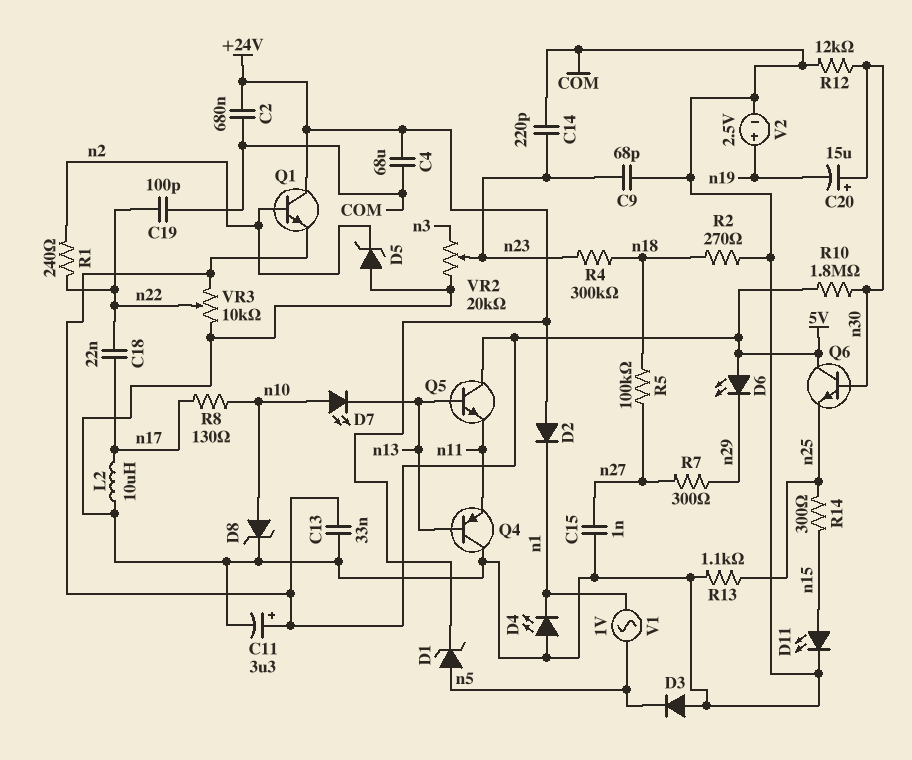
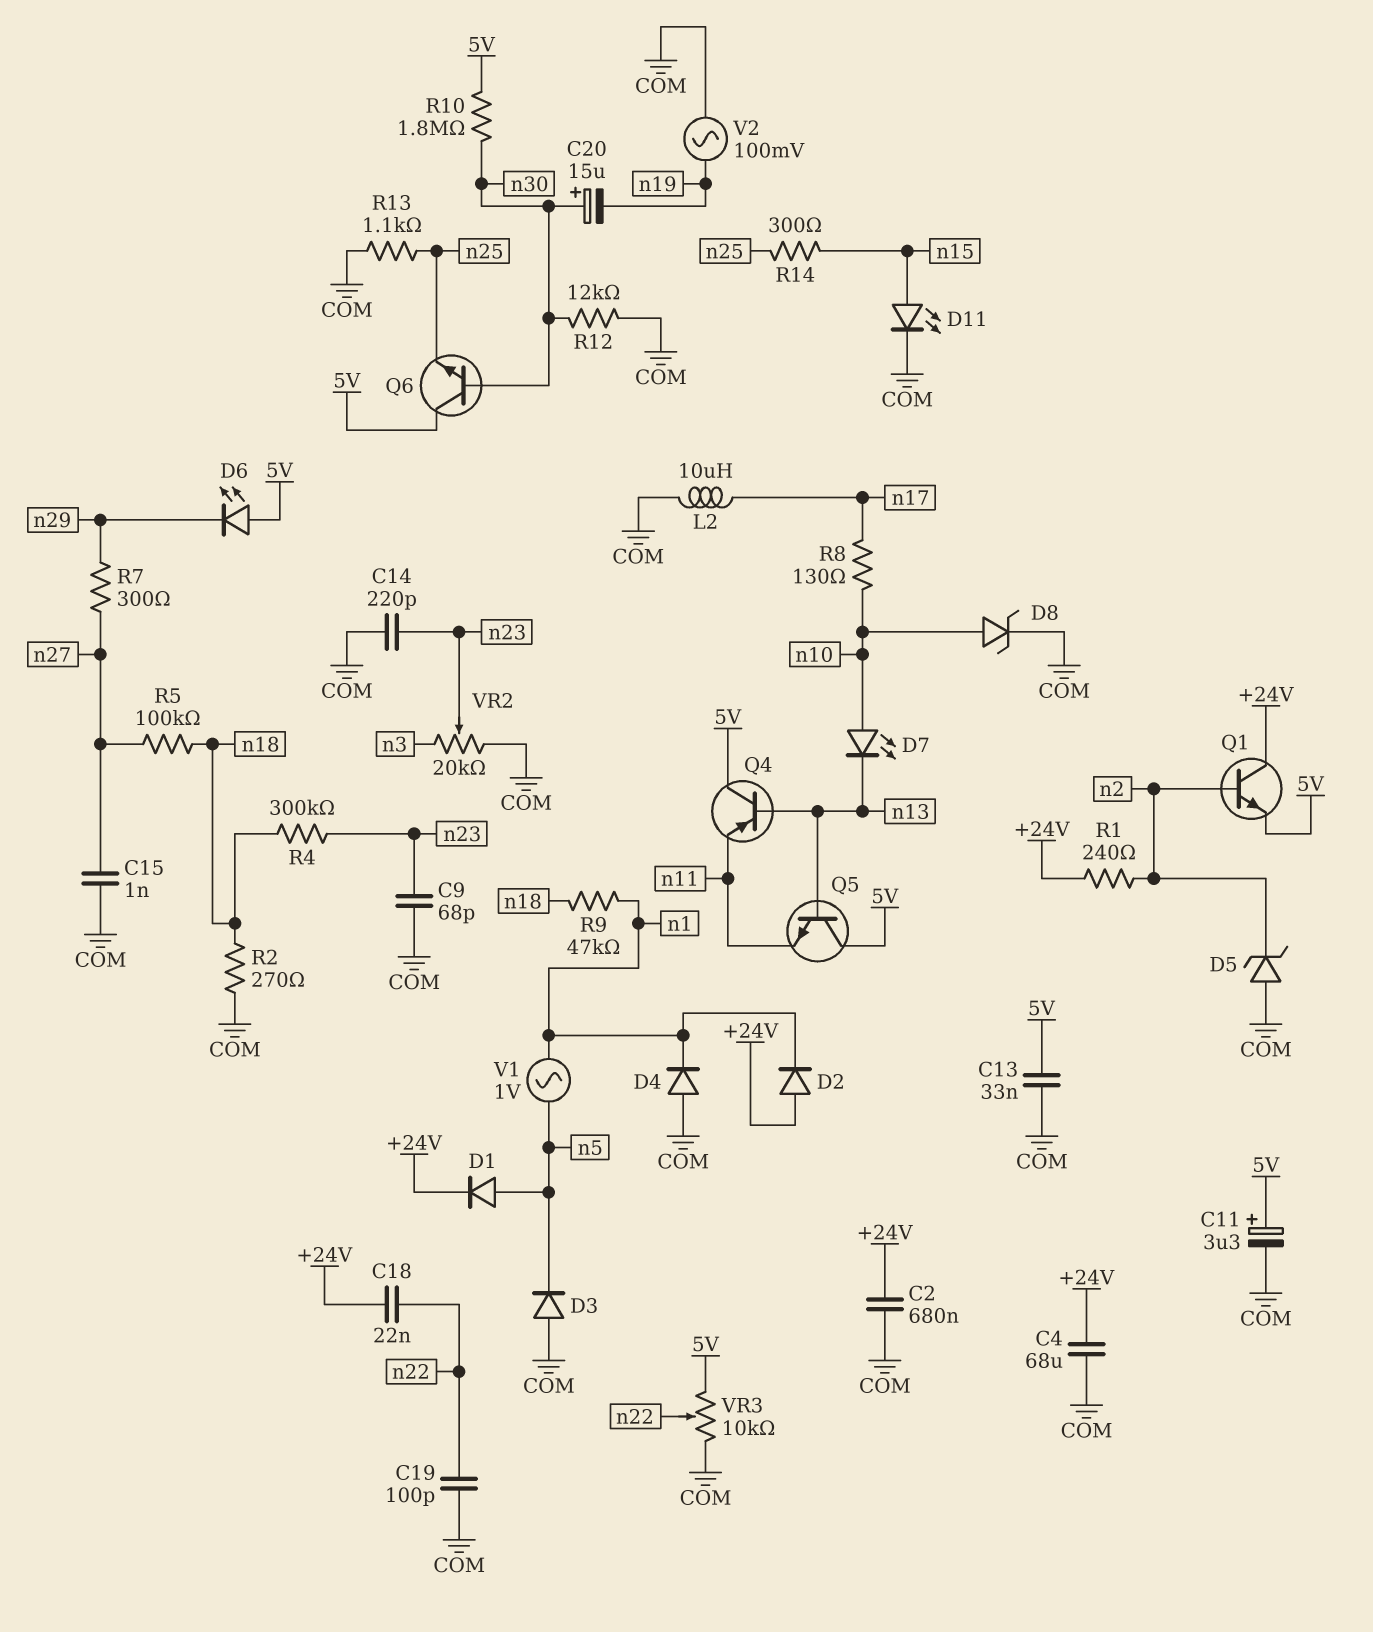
C18: 22nF (n17, n22) -> 22nF (+24V, n22)
D1: zener (A n5, K +24V) -> diode (A n5, K +24V)
D4: LED (A COM, K n1) -> diode (A COM, K n1)
Q4: PNP (B n13, C COM, E n11) -> PNP (B n13, C 5V, E n11)
R1: 240 (n2, n22) -> 240 (+24V, n2)
R9: none -> 47k (n1, n18)
V2: 2.5V (plus n19, minus COM) -> AC 100mV (COM, n19)

